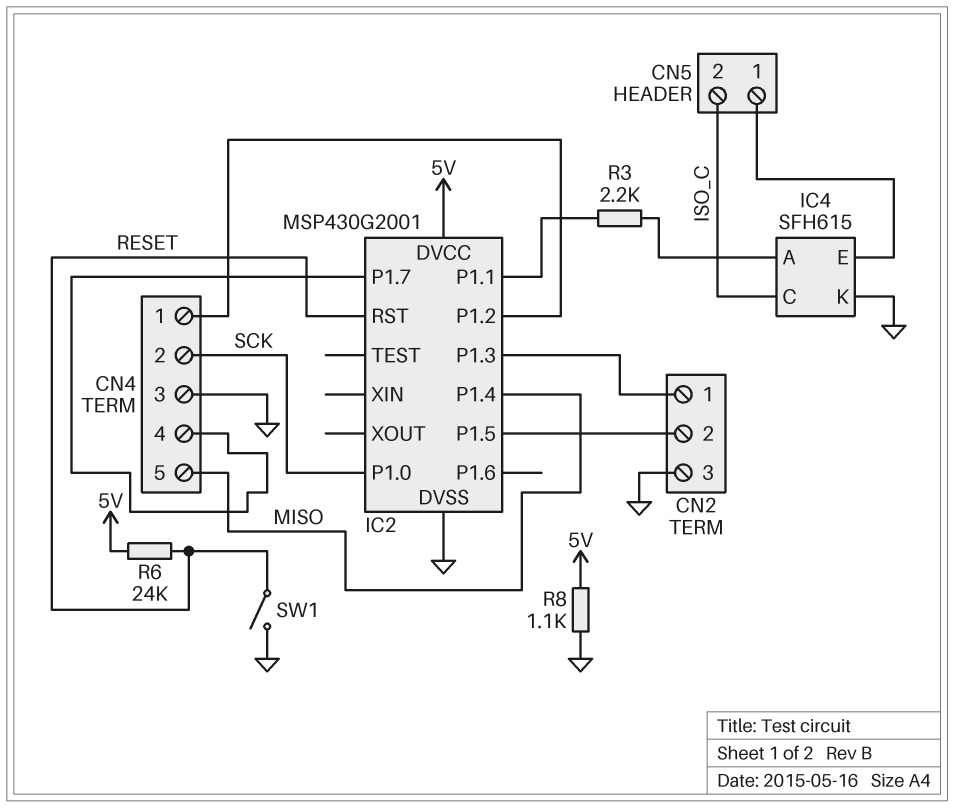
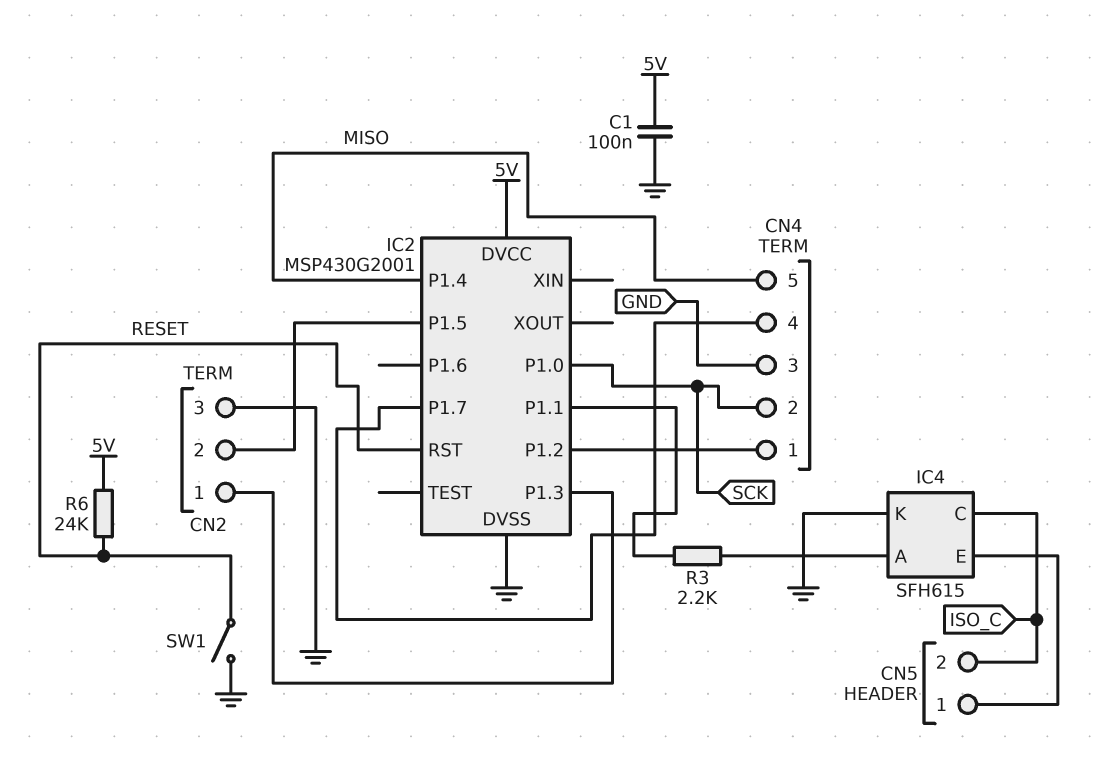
C1: none -> 100nF (5V, GND)
R8: 1.1k (5V, GND) -> none

